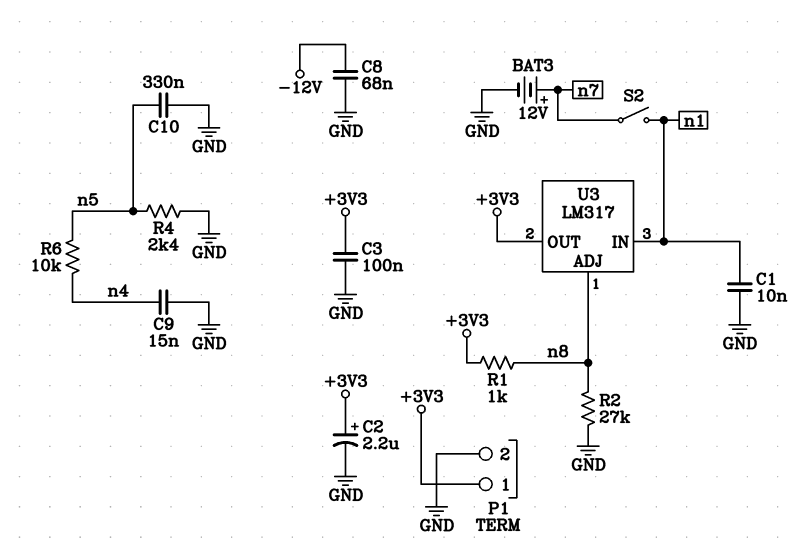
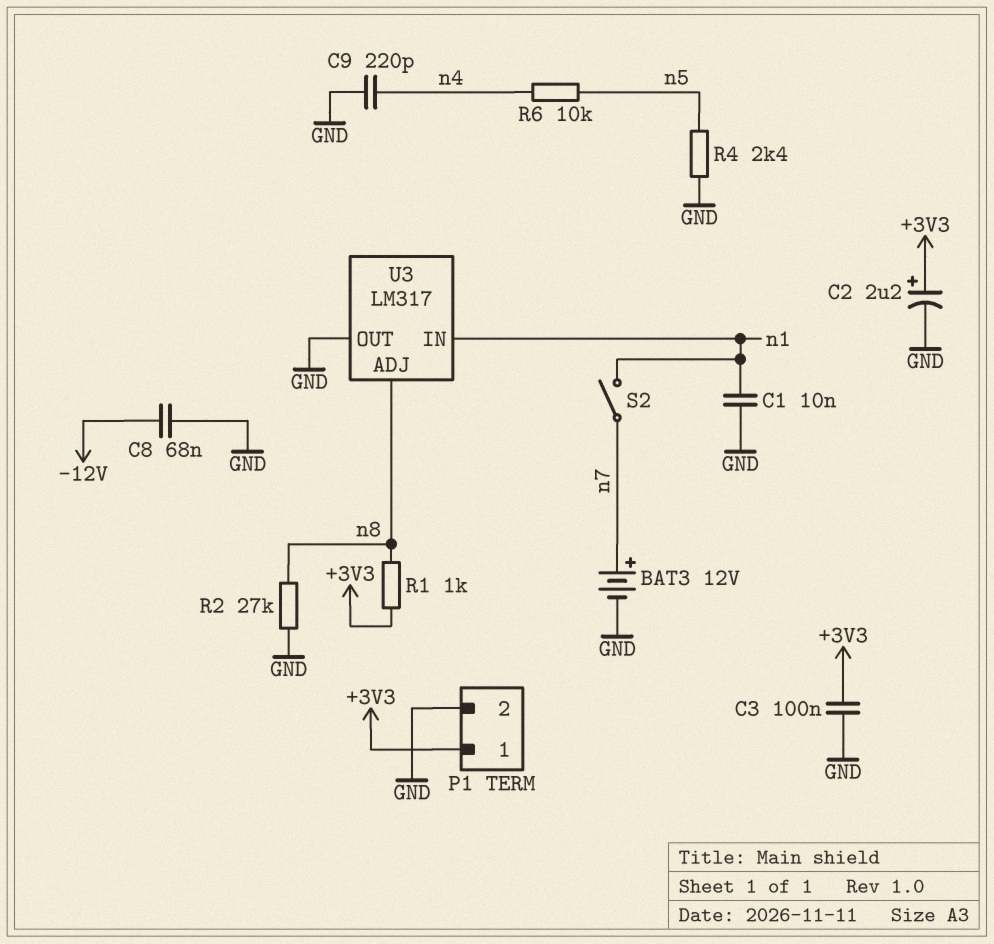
C9: 15nF (GND, n4) -> 220pF (GND, n4)
C10: 330nF (GND, n5) -> none
U3 pin OUT: +3V3 -> GND

